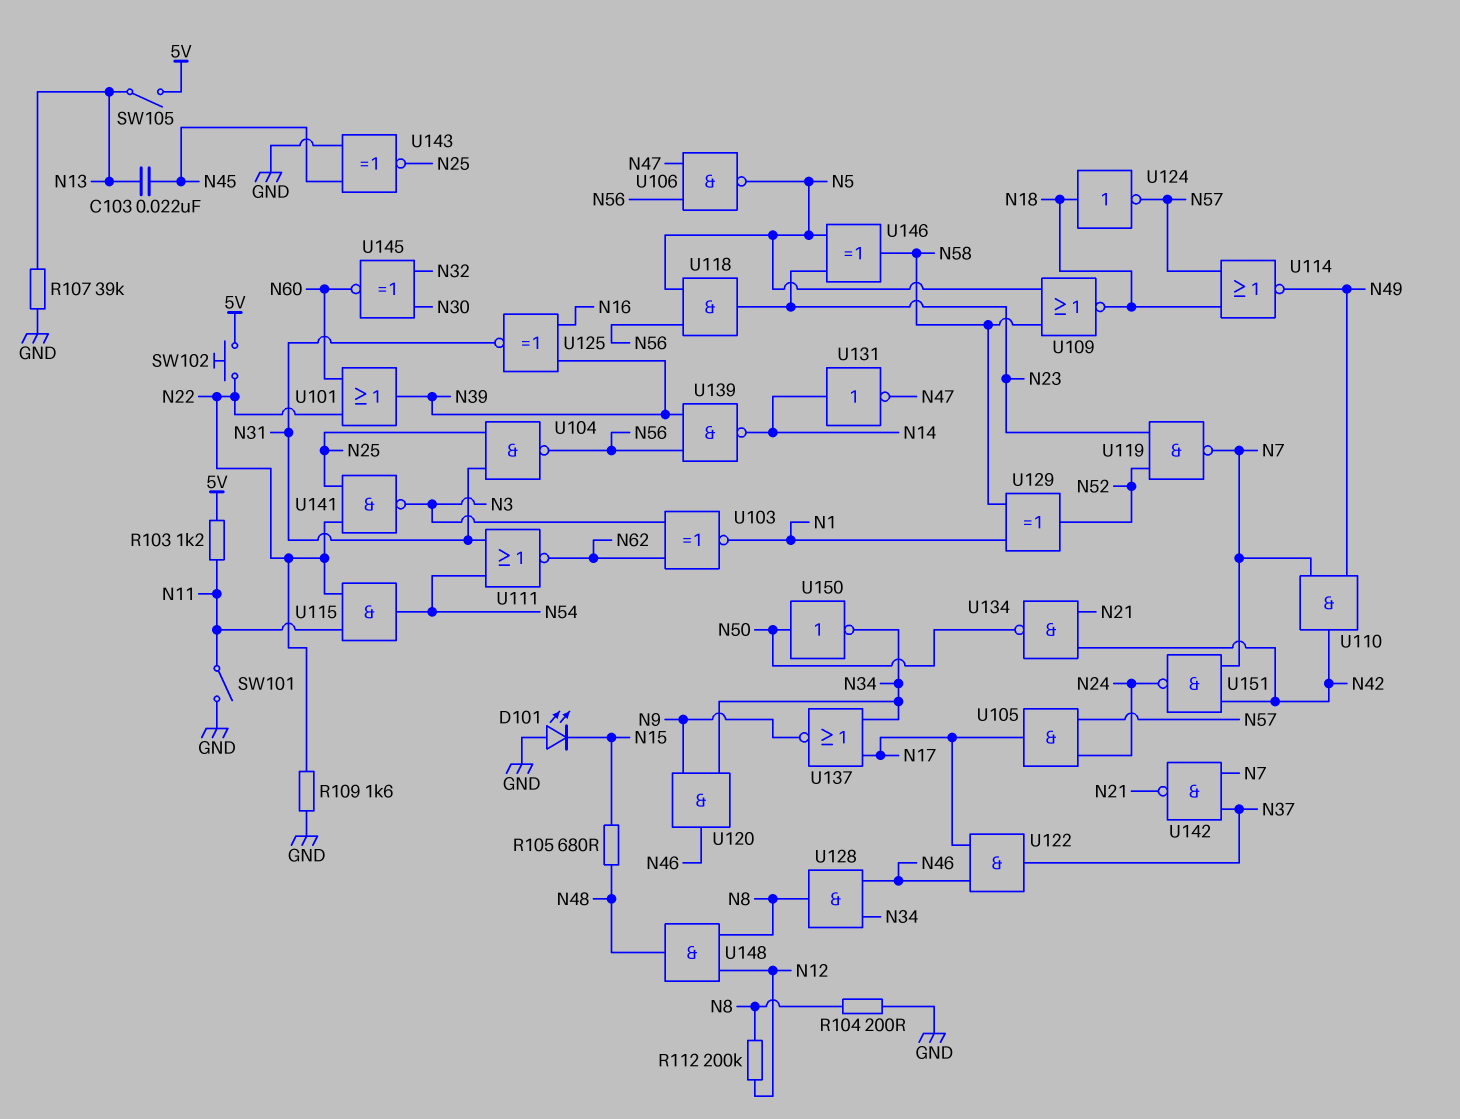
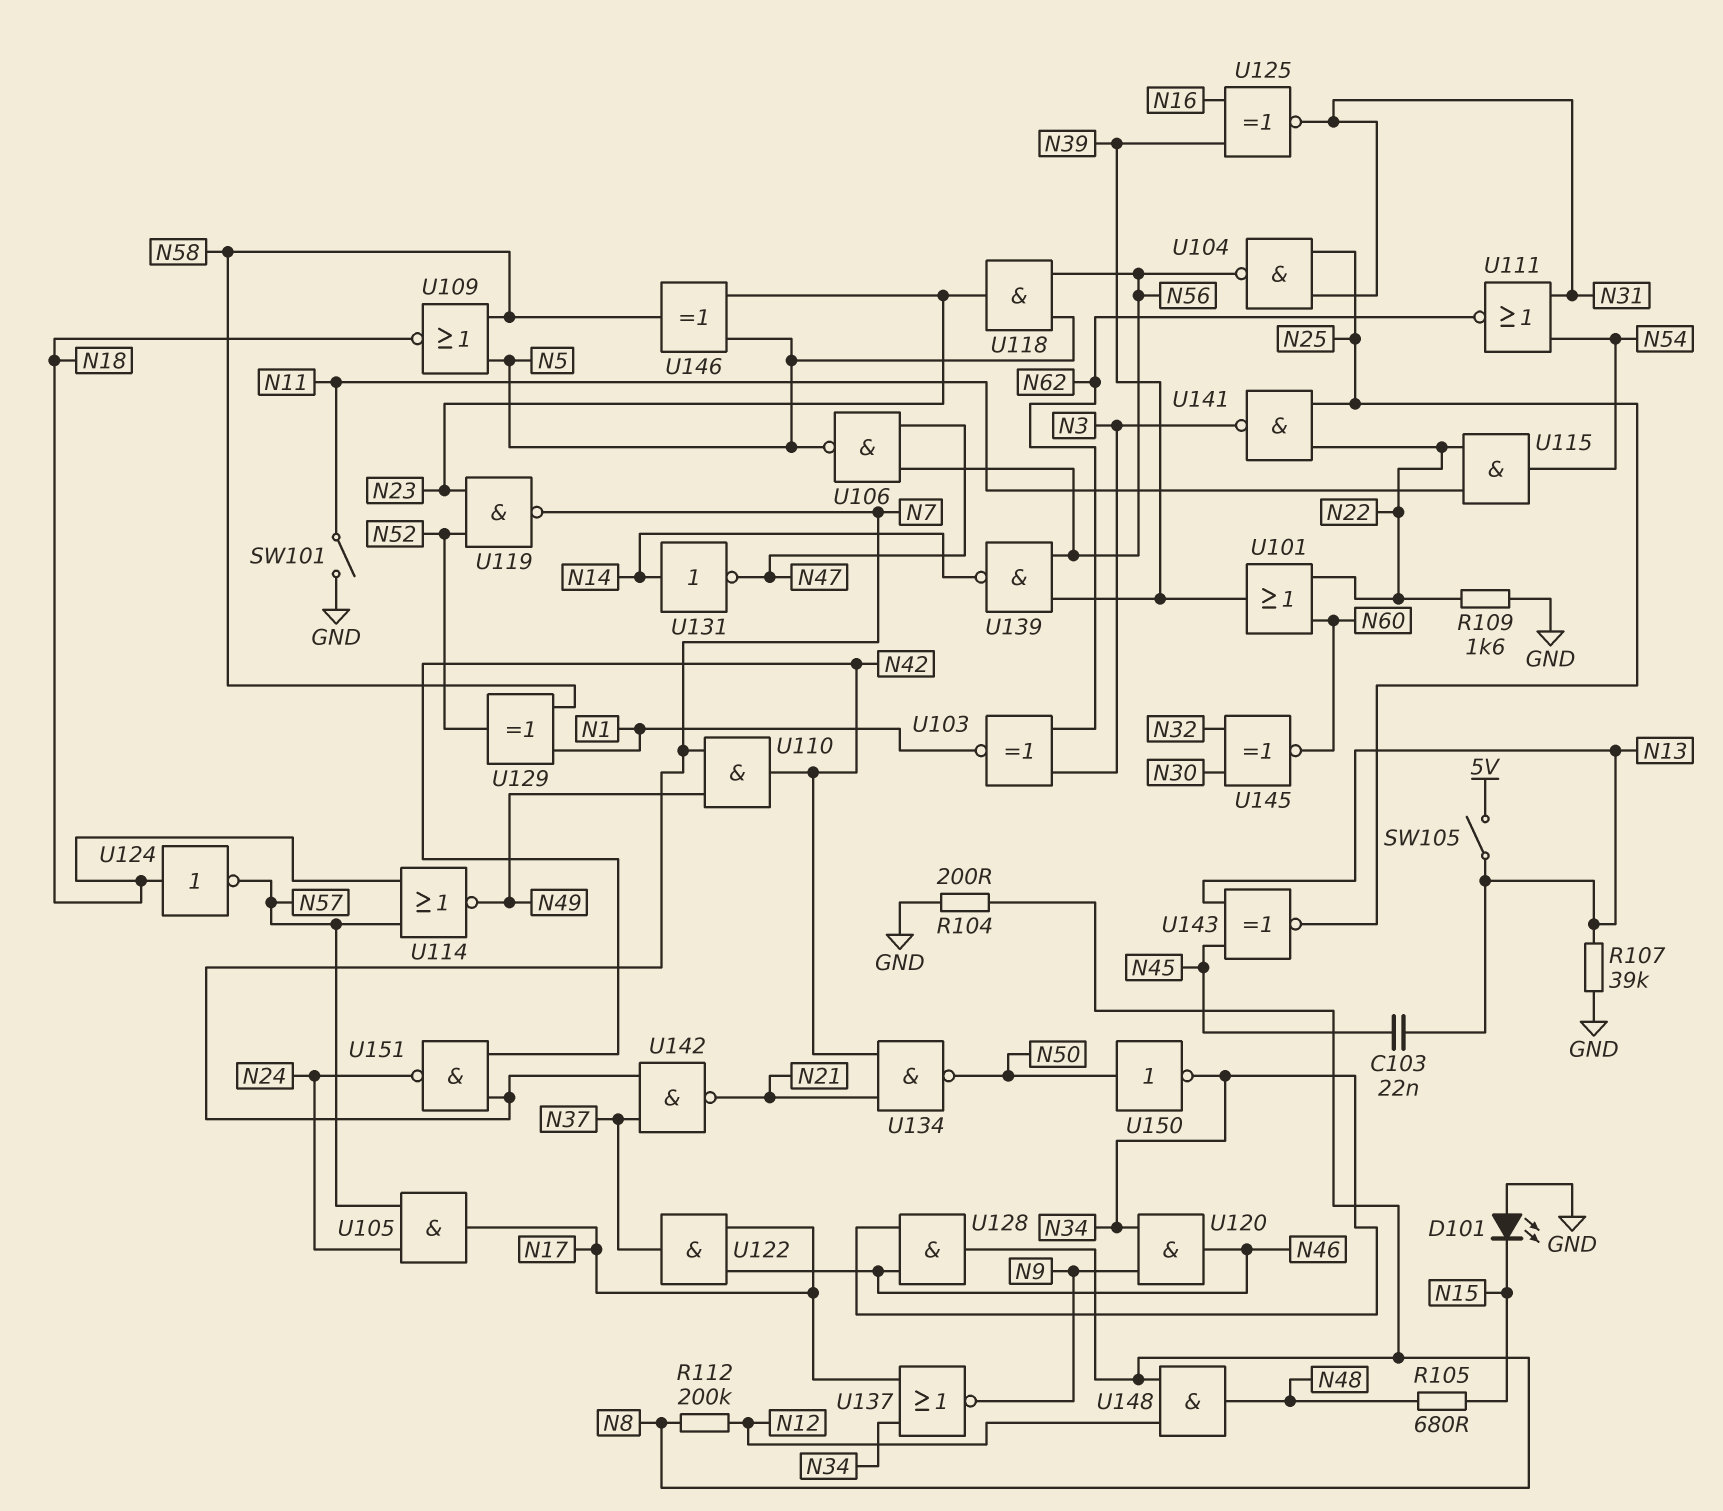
R103: 1.2k (5V, N11) -> none
SW102: button (5V, N22) -> none
U143: XNOR (in GND, in N45, out N25) -> XNOR (in N13, in N45, out N25)

